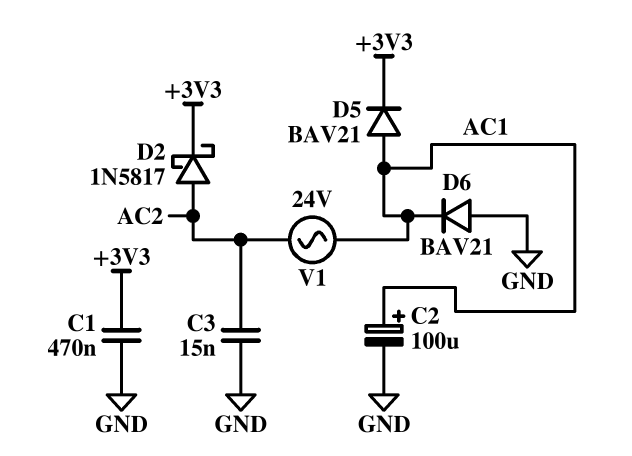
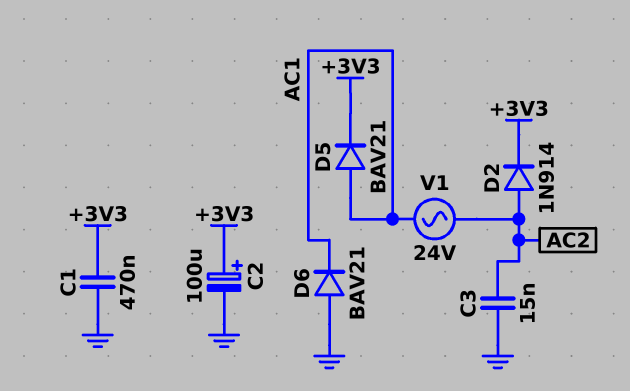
C2: 100uF (plus AC1, minus GND) -> 100uF (plus +3V3, minus GND)
D2: schottky 1N5817 (A AC2, K +3V3) -> diode 1N914 (A AC2, K +3V3)

